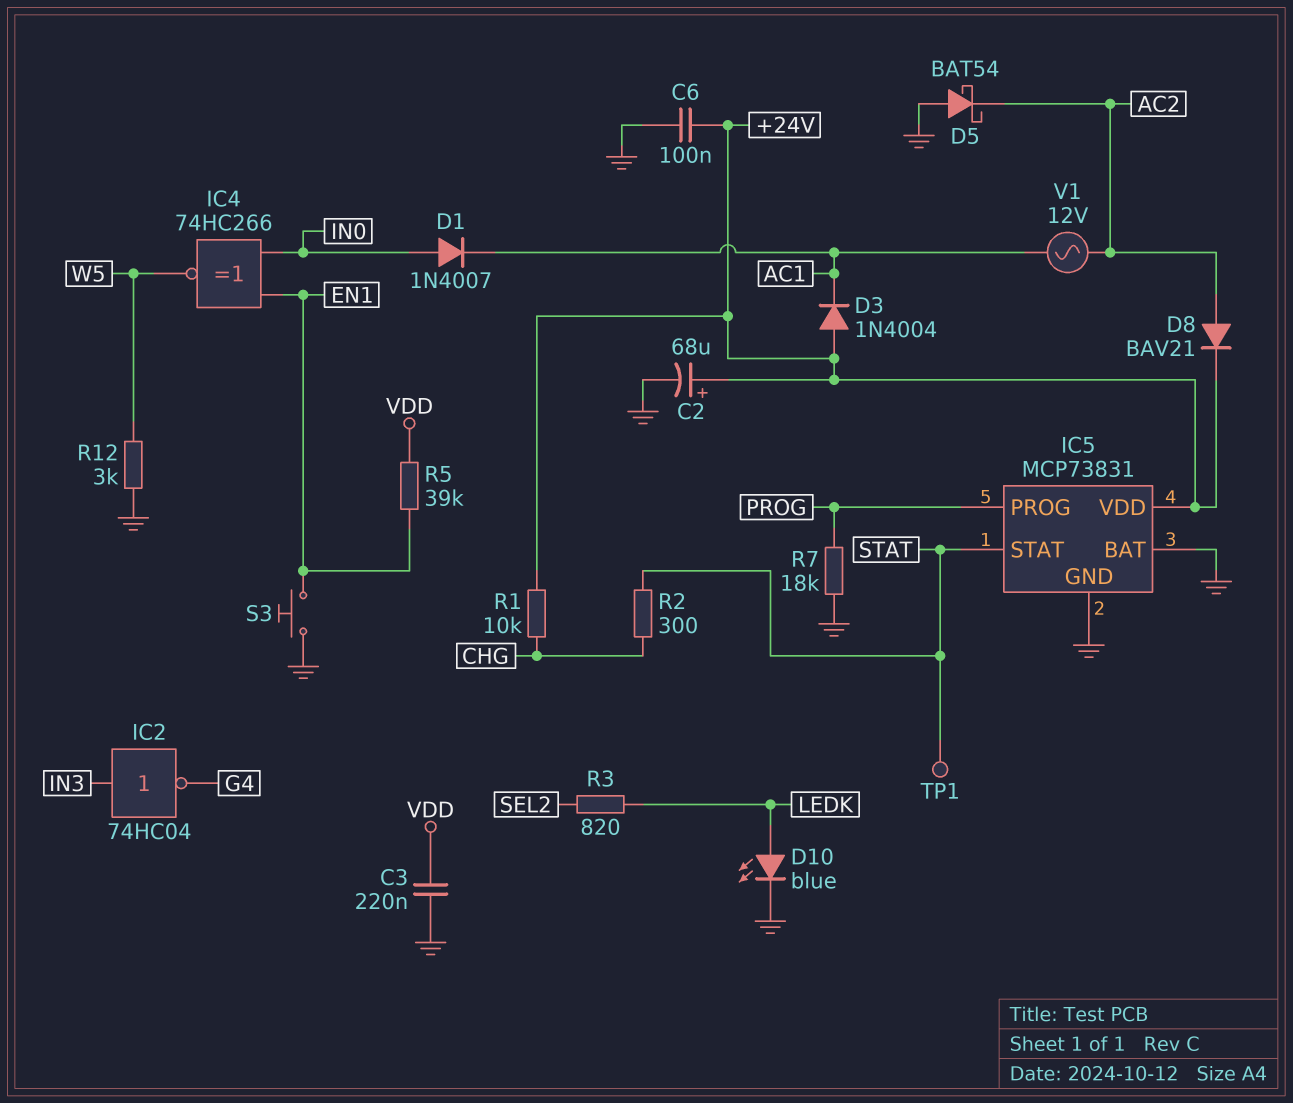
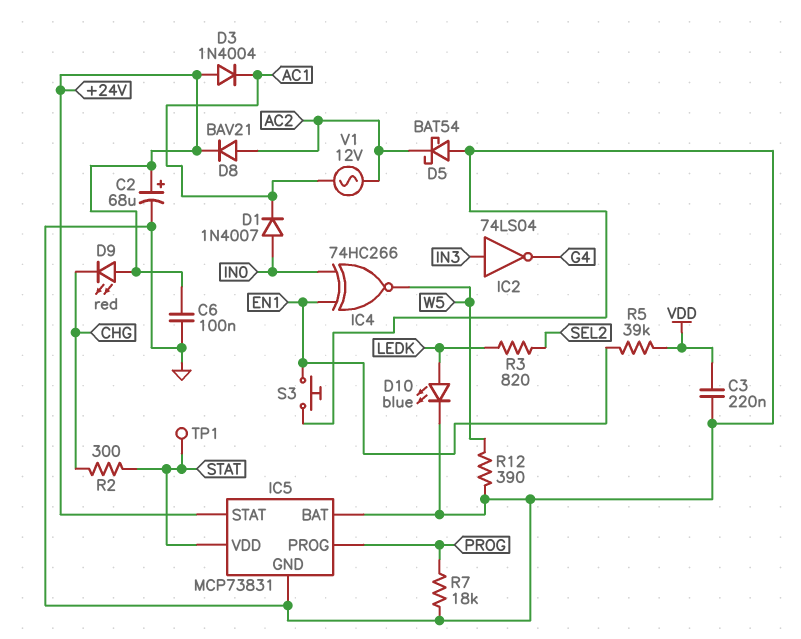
D9: none -> LED red (A +24V, K CHG)
IC2: NOT 74HC04 (in IN3, out G4) -> NOT 74LS04 (in IN3, out G4)
IC5 pin STAT: STAT -> +24V
IC5 pin VDD: +24V -> STAT
R1: 10k (+24V, CHG) -> none
R12: 3k (GND, W5) -> 390 (GND, W5)

